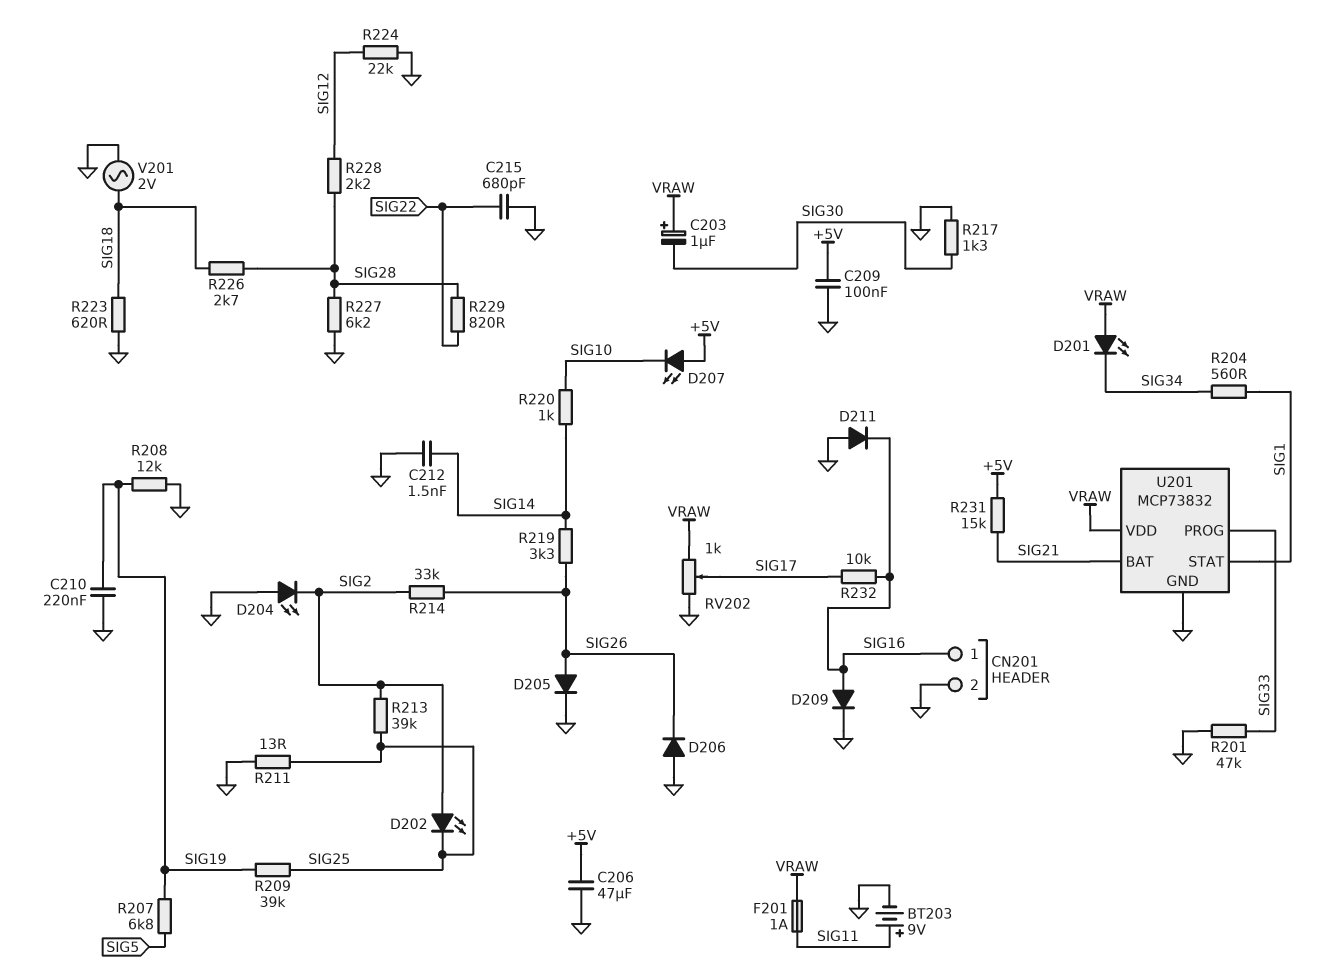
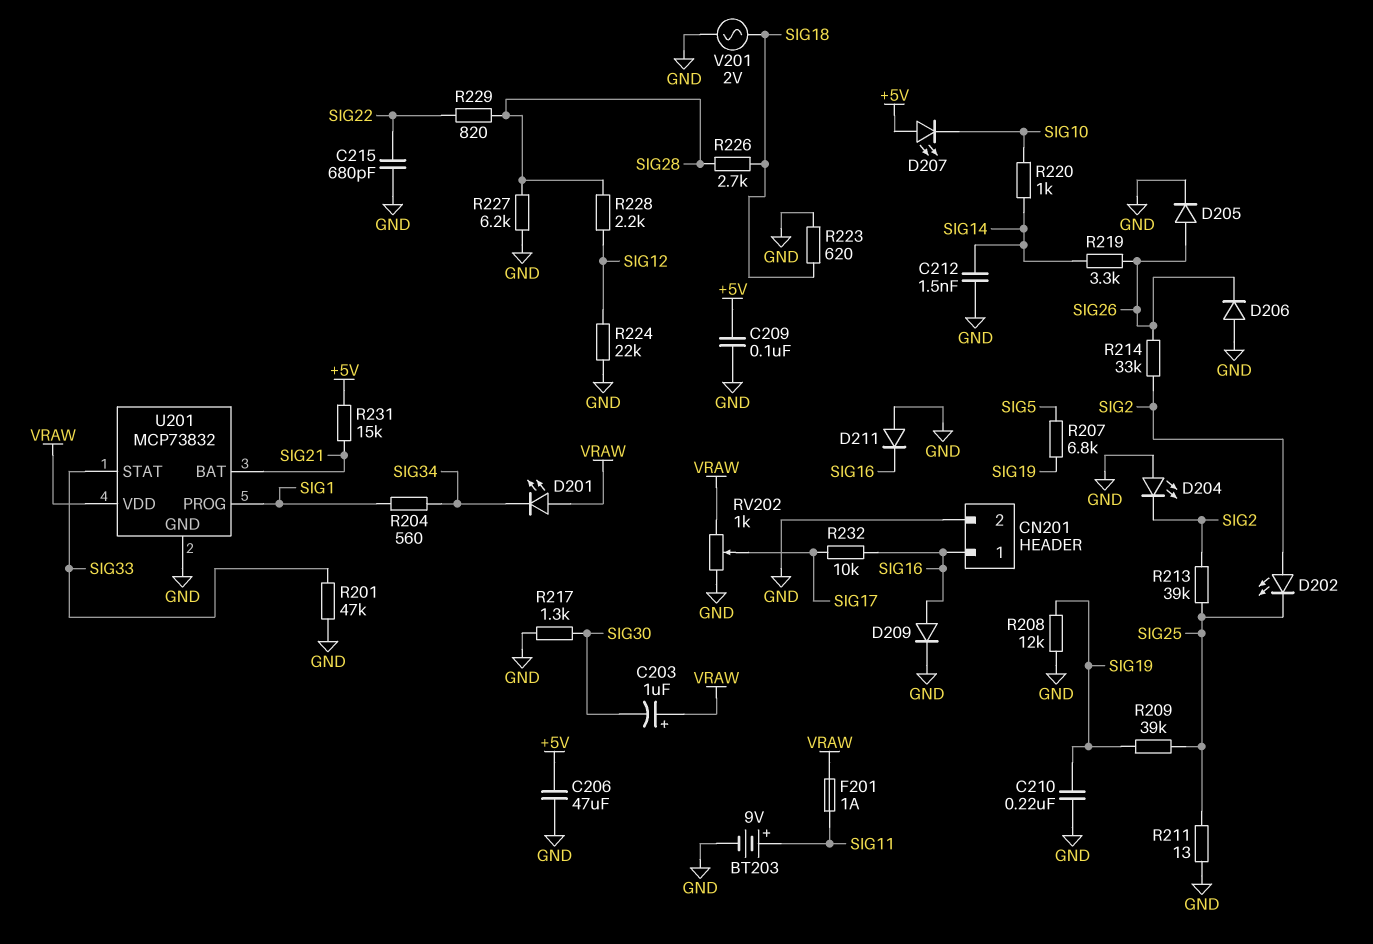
U201 pin PROG: SIG33 -> SIG1
U201 pin STAT: SIG1 -> SIG33

